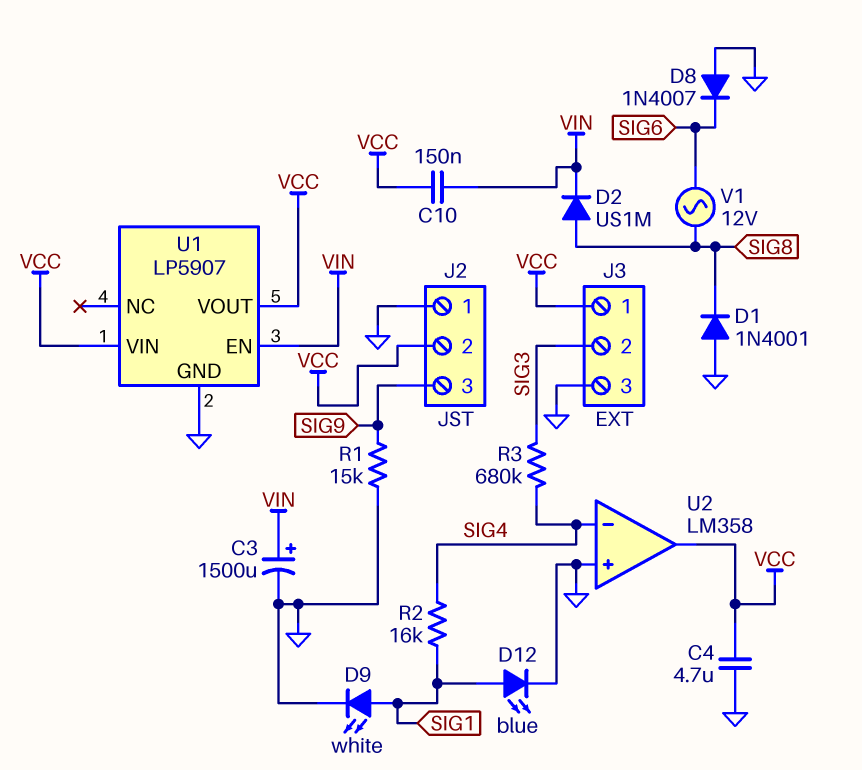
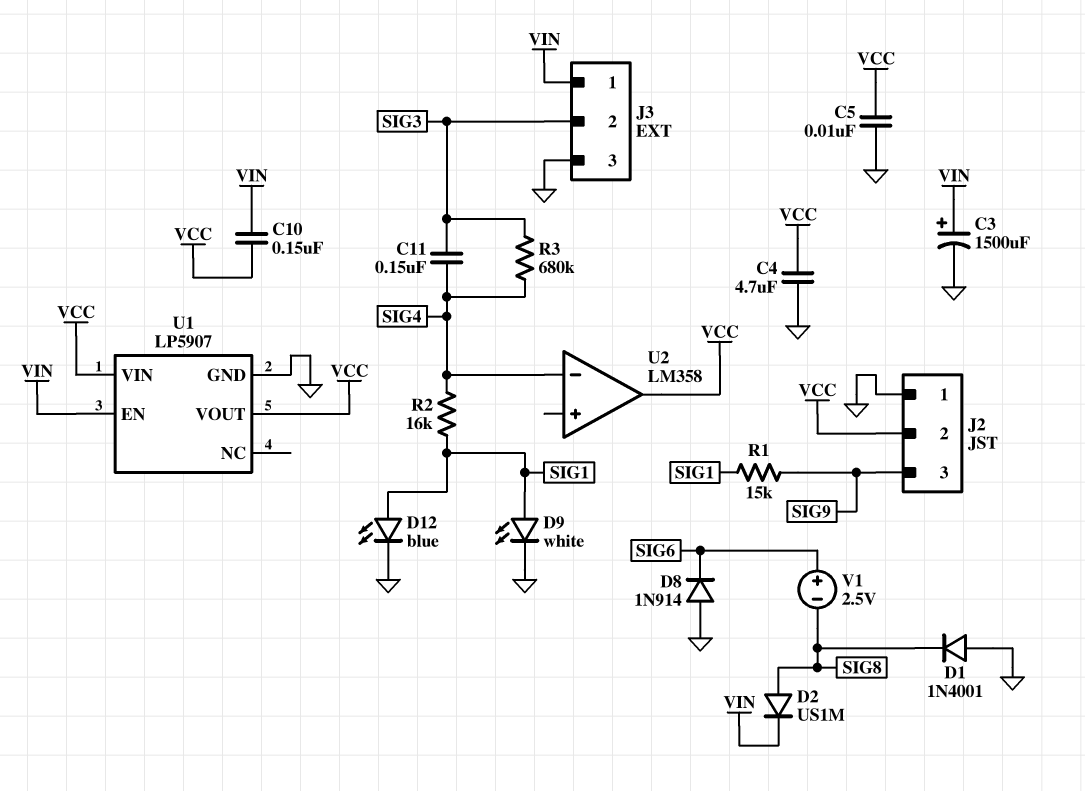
C5: none -> 10nF (GND, VCC)
C11: none -> 150nF (SIG3, SIG4)
D8: diode 1N4007 (A GND, K SIG6) -> diode 1N914 (A GND, K SIG6)
J3 pin 1: VCC -> VIN
R1: 15k (GND, SIG9) -> 15k (SIG1, SIG9)
U2 pin in+: GND -> none
V1: AC 12V (SIG6, SIG8) -> 2.5V (plus SIG6, minus SIG8)

